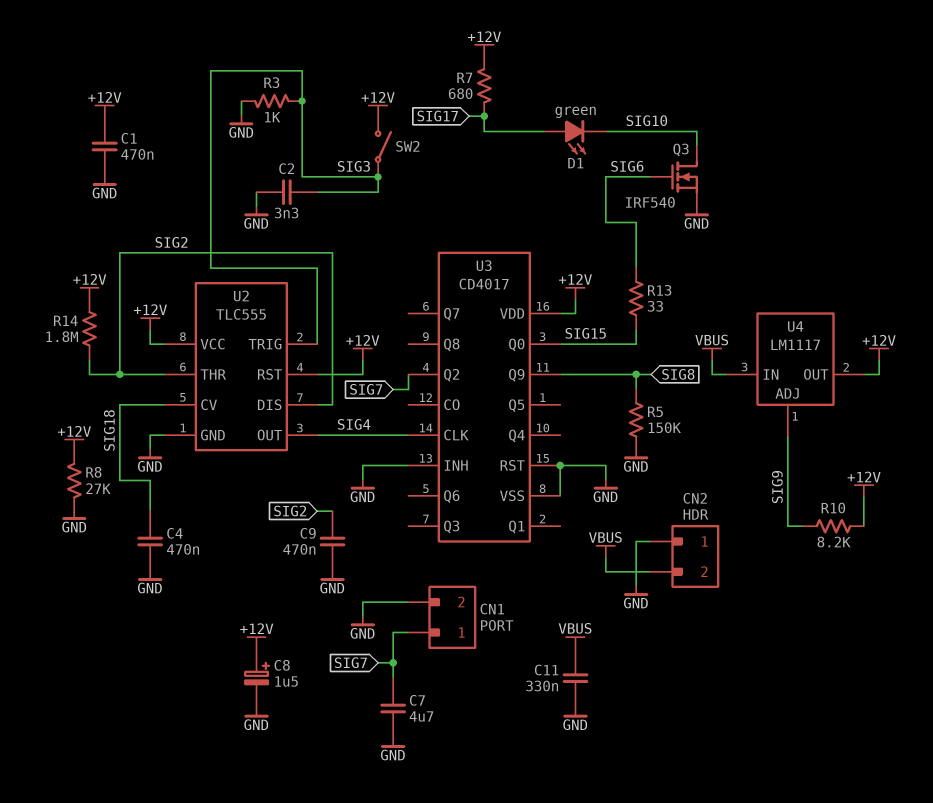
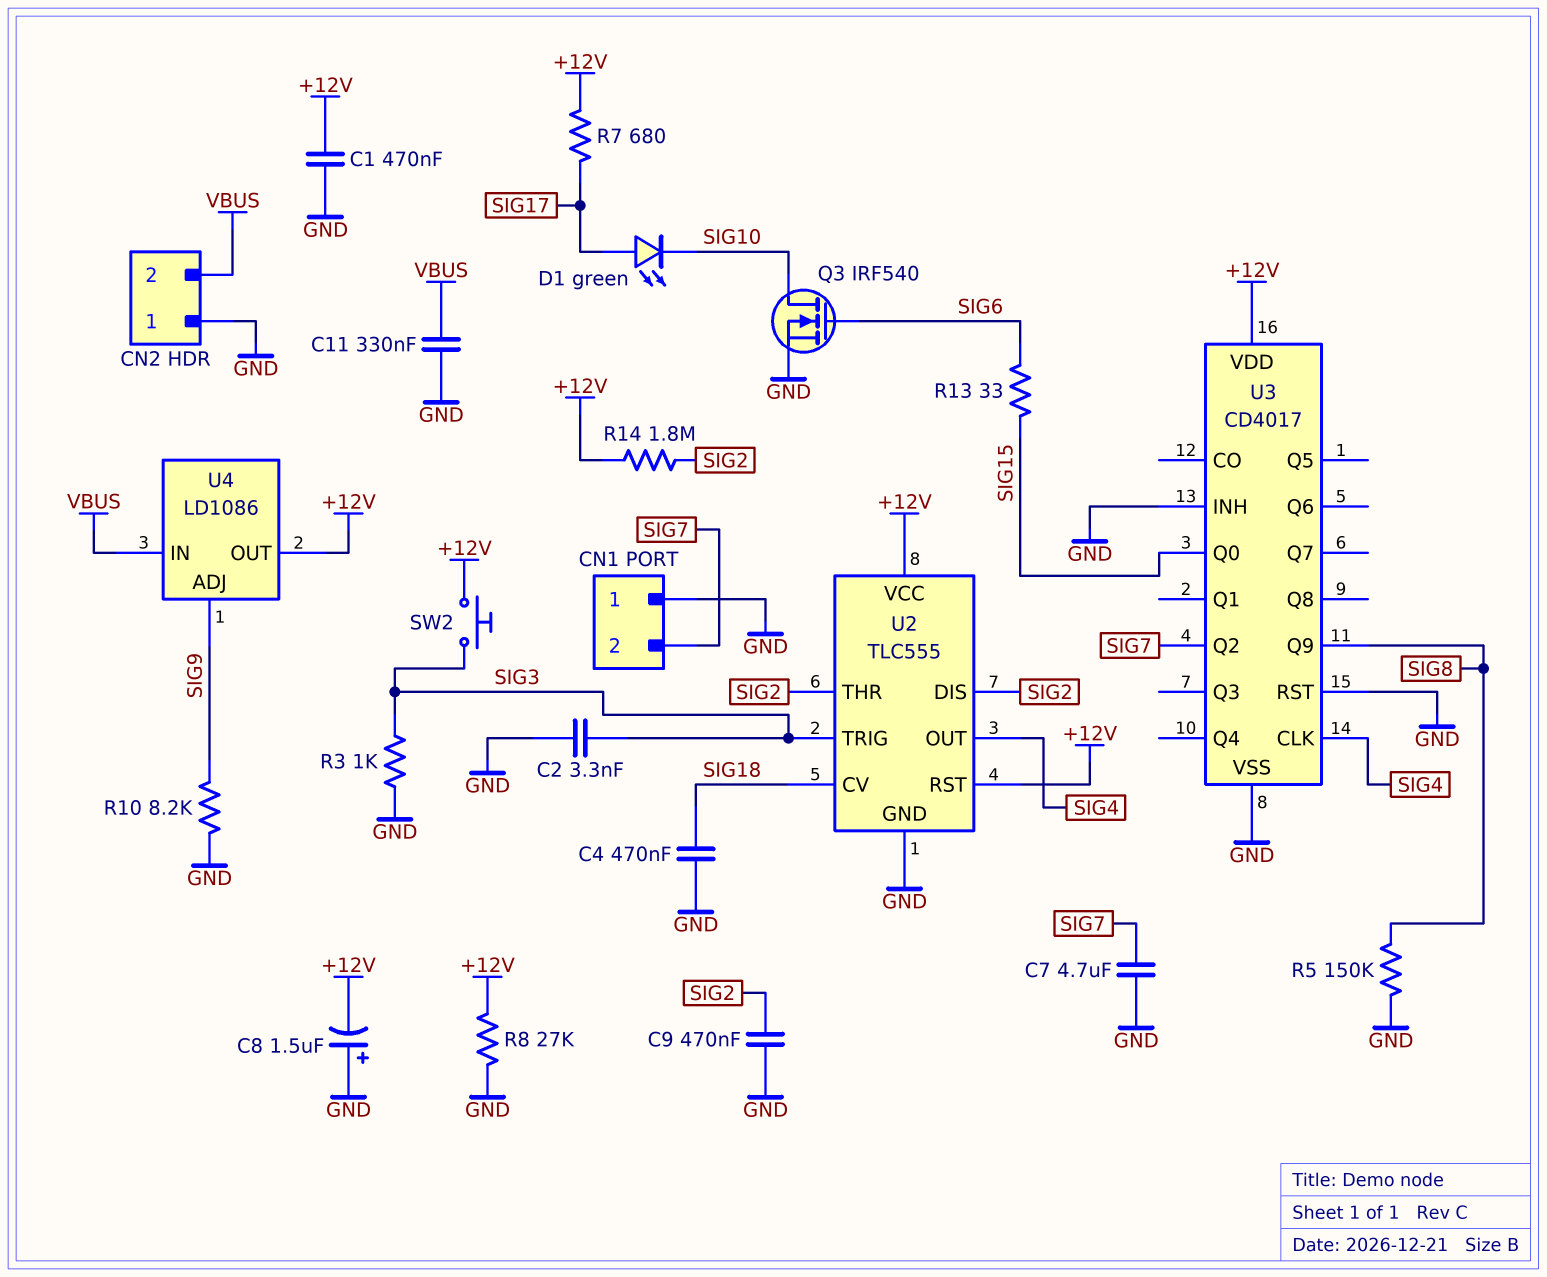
C8: 1.5uF (plus +12V, minus GND) -> 1.5uF (plus GND, minus +12V)
CN1 pin 1: SIG7 -> GND
CN1 pin 2: GND -> SIG7
R10: 8.2k (+12V, SIG9) -> 8.2k (GND, SIG9)
SW2: switch (+12V, SIG3) -> button (+12V, SIG3)
U4: LM1117 -> LD1086

